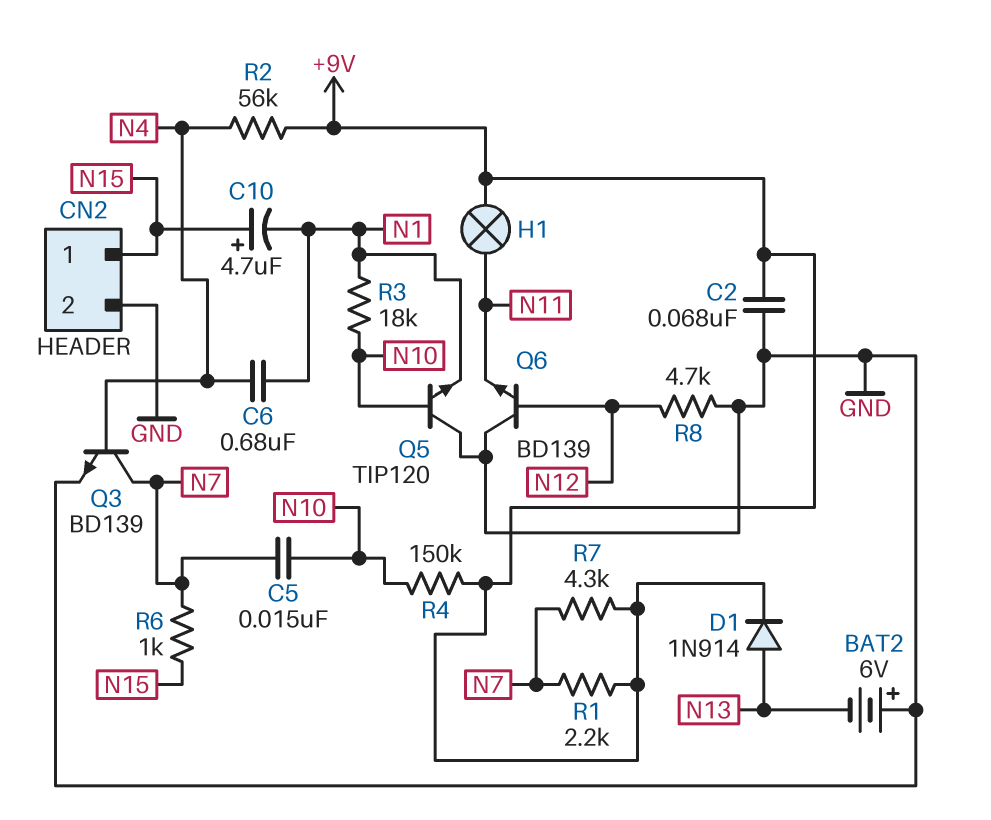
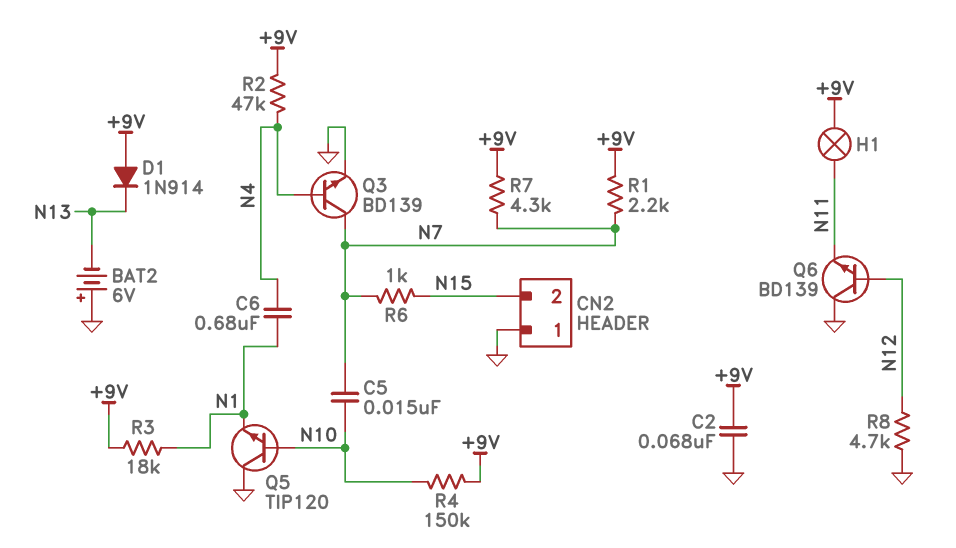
C10: 4.7uF (plus N15, minus N1) -> none
CN2 pin 1: N15 -> GND
CN2 pin 2: GND -> N15
D1: diode 1N914 (A N13, K +9V) -> diode 1N914 (A +9V, K N13)
R2: 56k (+9V, N4) -> 47k (+9V, N4)
R3: 18k (N1, N10) -> 18k (+9V, N1)

